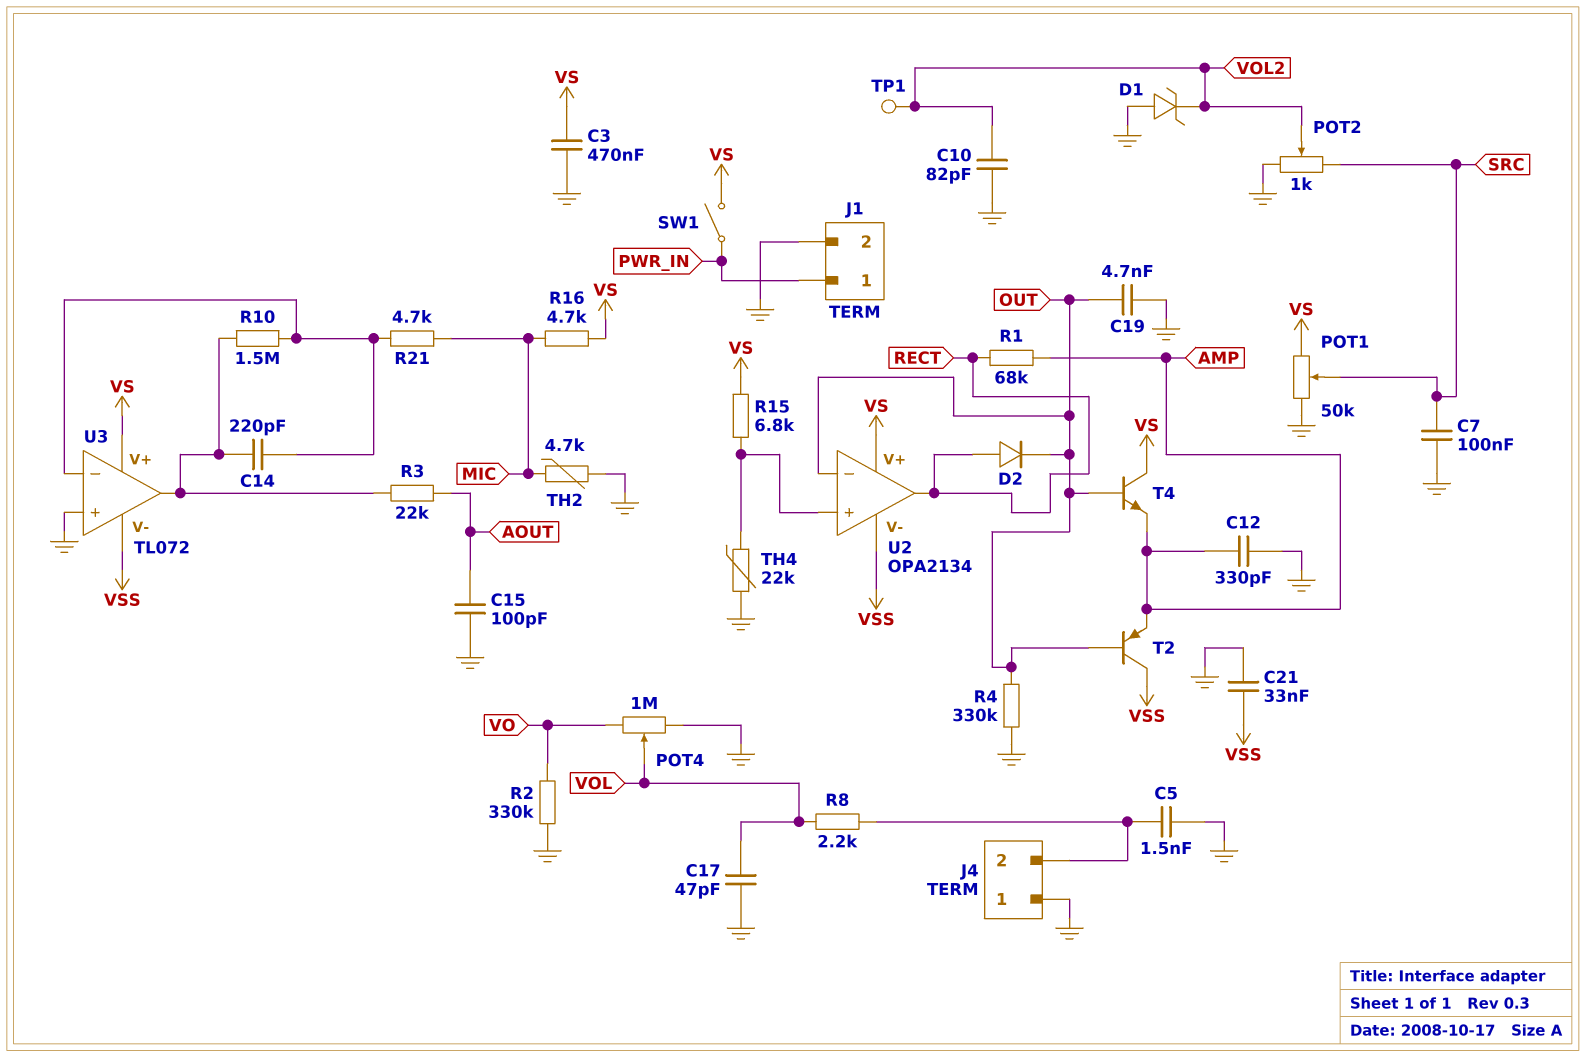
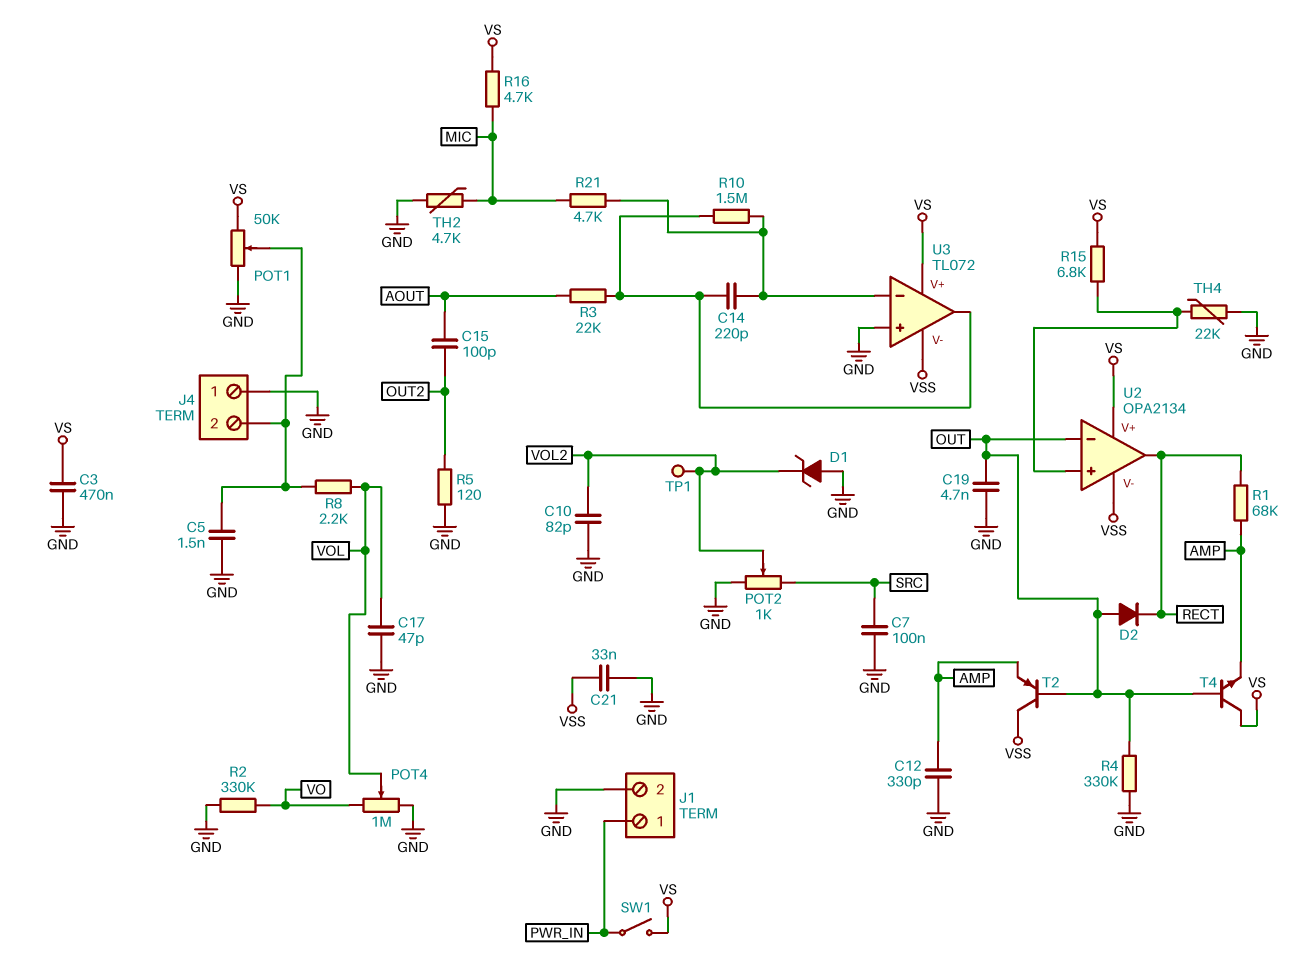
C15: 100pF (AOUT, GND) -> 100pF (AOUT, OUT2)
D2: diode (A RECT, K OUT) -> diode (A OUT, K RECT)
POT1: 50k (GND, VS, wiper SRC) -> 50k (GND, VS, wiper J4/2)
R5: none -> 120 (GND, OUT2)

